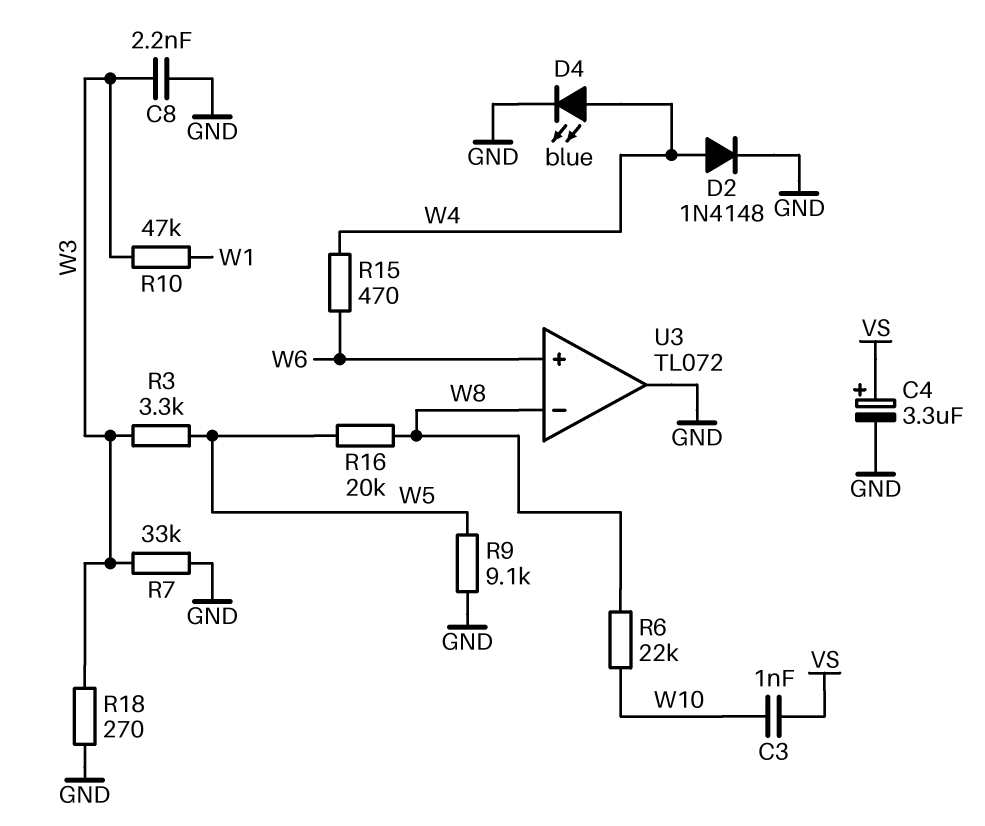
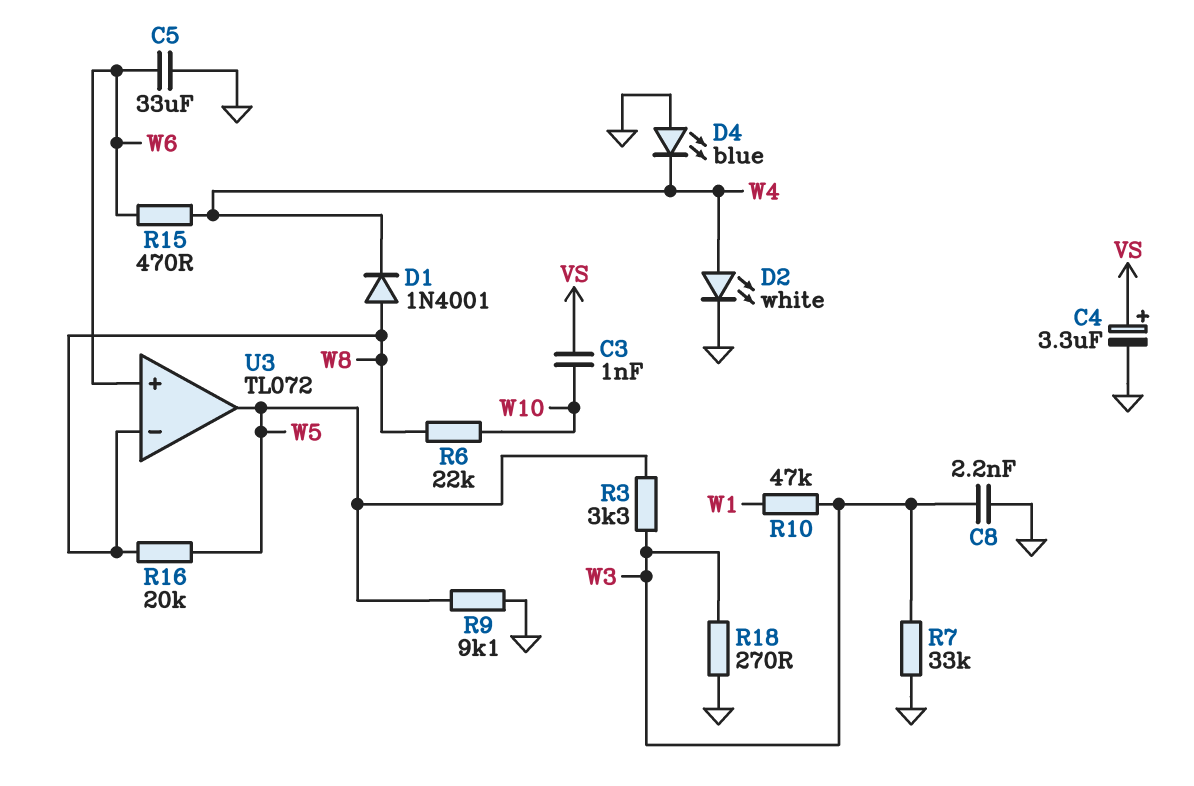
C5: none -> 33uF (GND, W6)
D1: none -> diode 1N4001 (A W8, K W4)
D2: diode 1N4148 (A W4, K GND) -> LED white (A W4, K GND)
D4: LED blue (A W4, K GND) -> LED blue (A GND, K W4)
U3 pin out: GND -> W5

